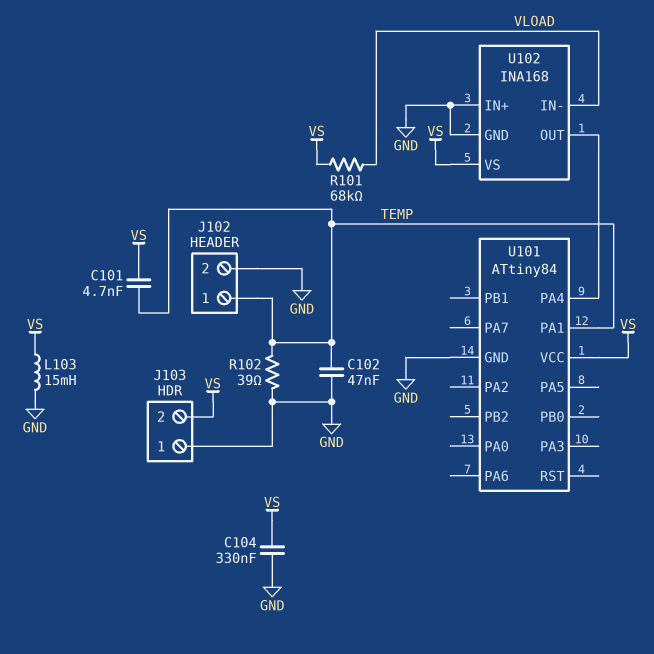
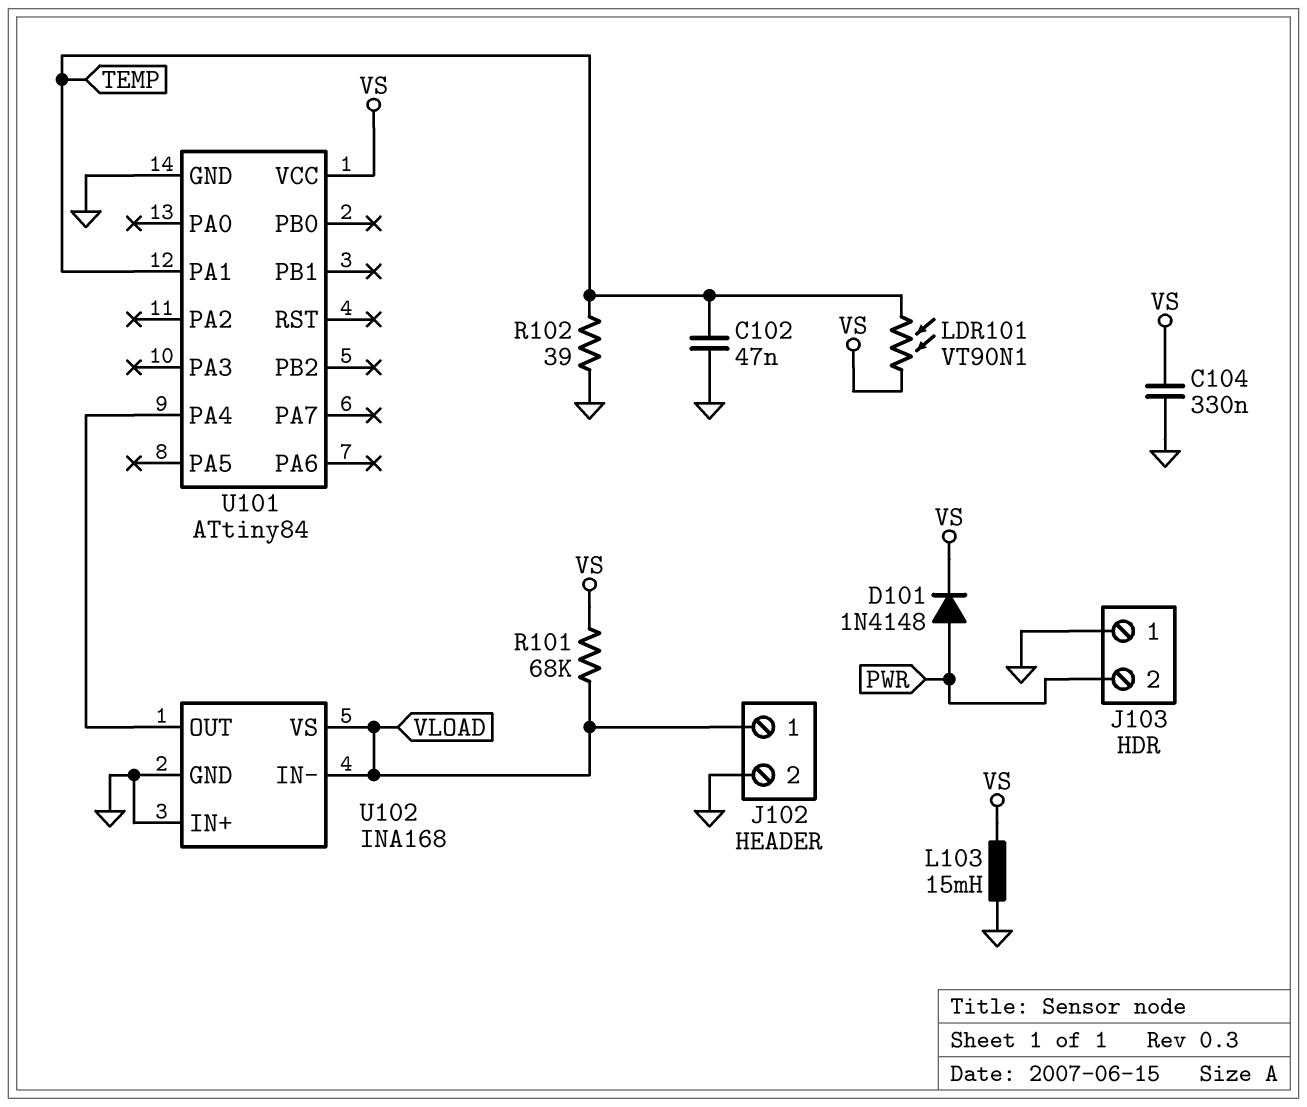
C101: 4.7nF (TEMP, VS) -> none
D101: none -> diode 1N4148 (A PWR, K VS)
J102 pin 1: TEMP -> VLOAD
J103 pin 2: VS -> PWR
LDR101: none -> VT90N1 (TEMP, VS)
U102 pin VS: VS -> VLOAD

